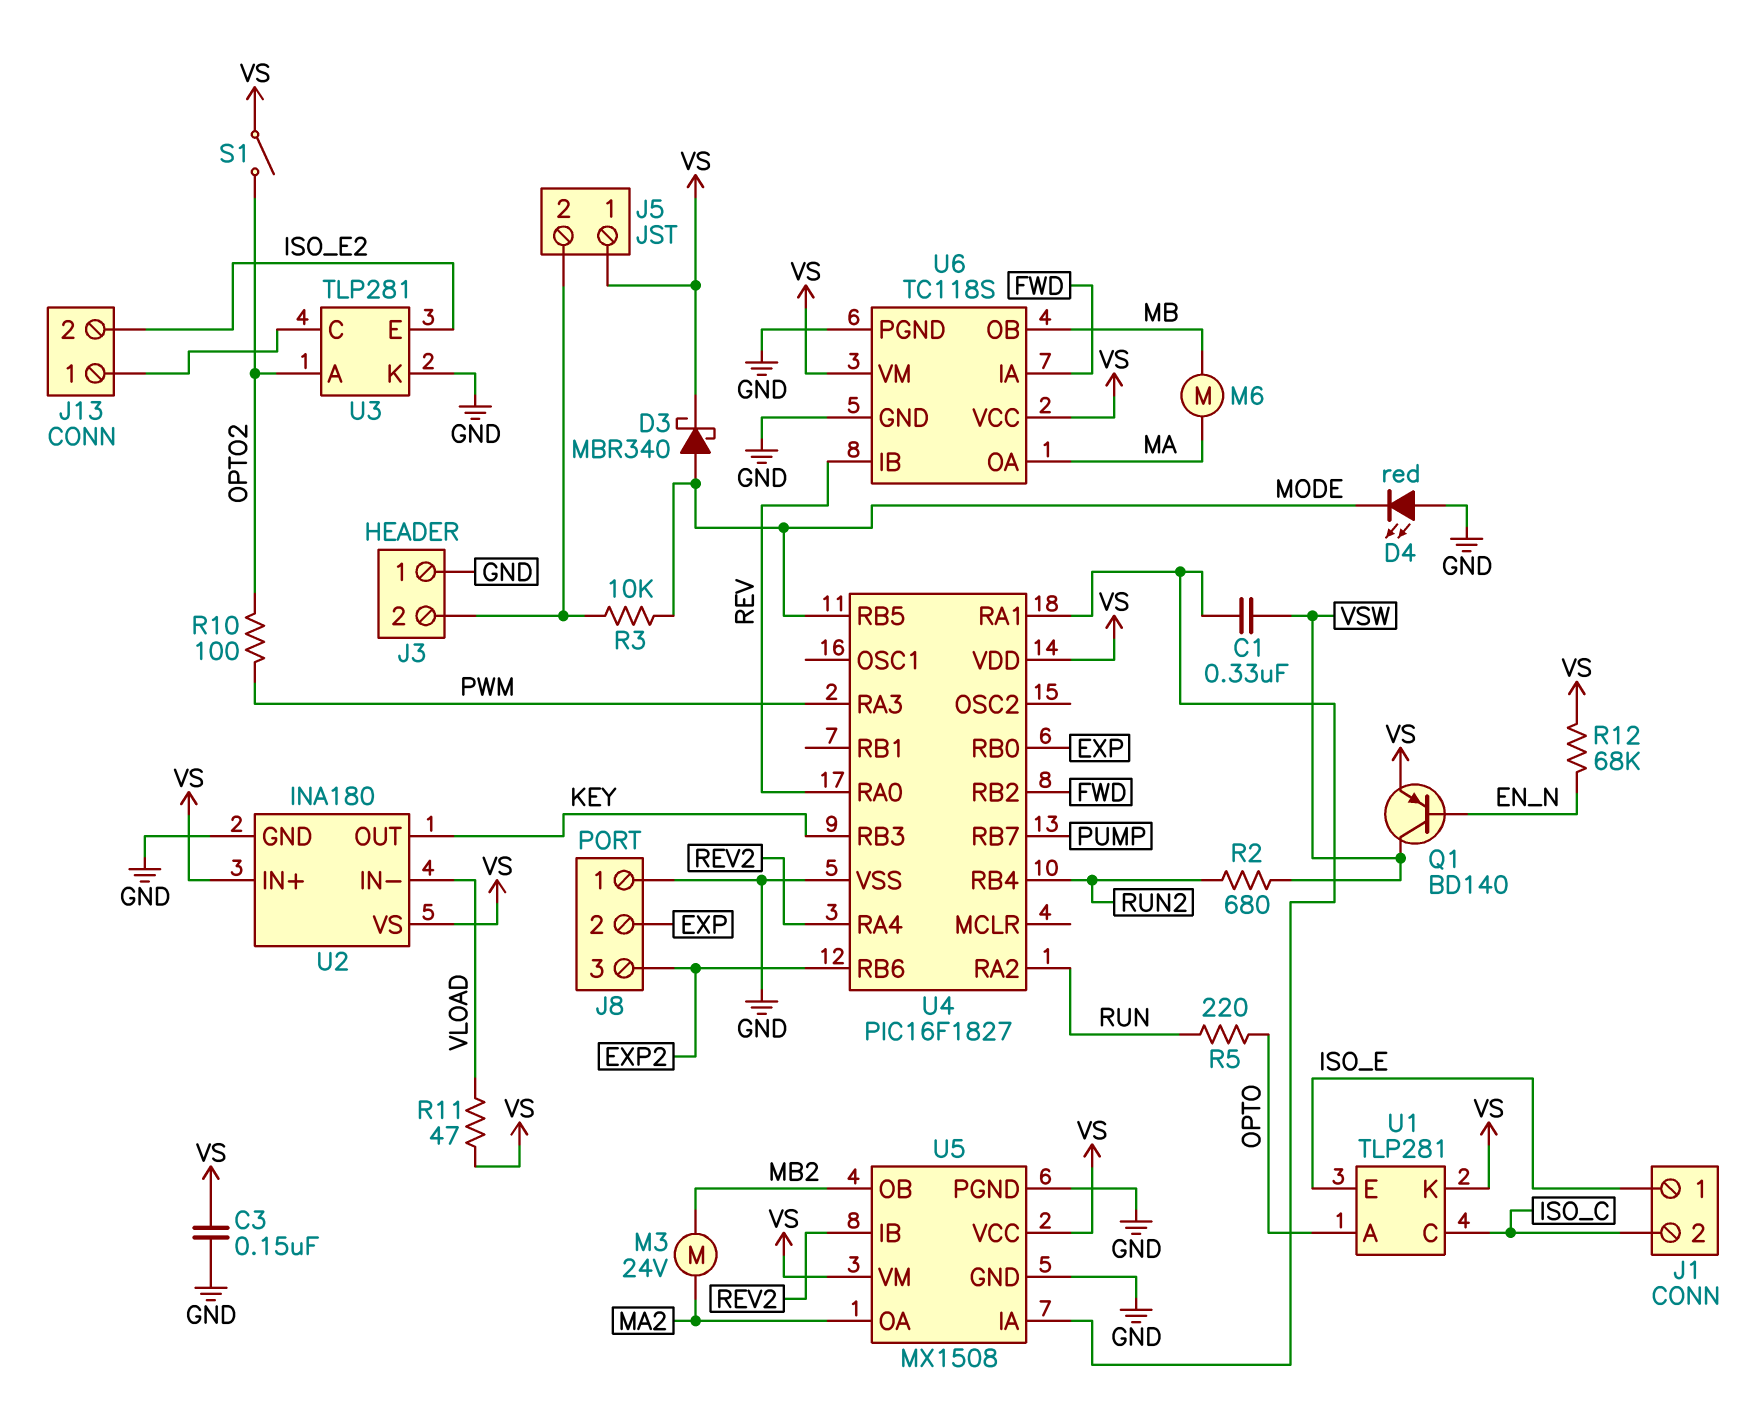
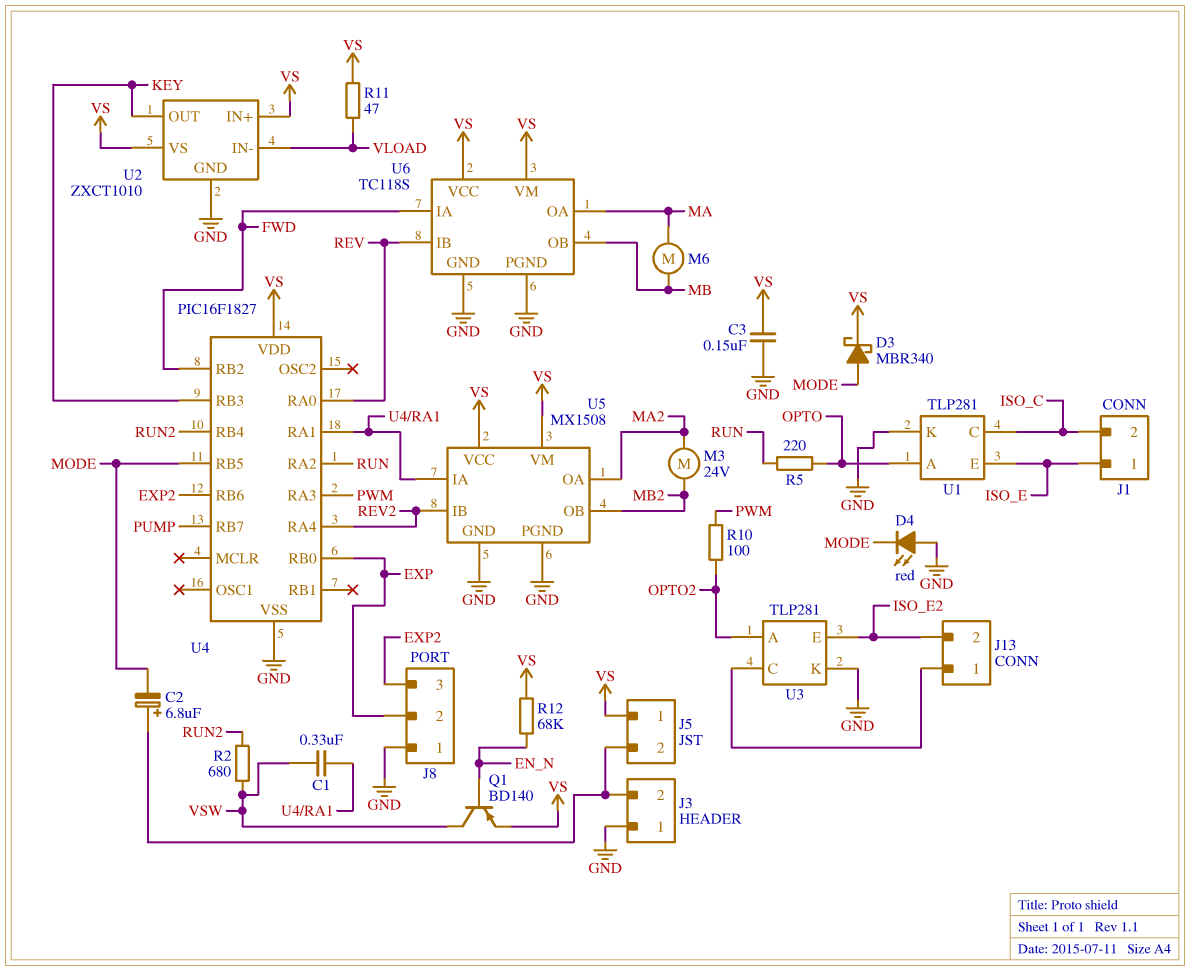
C2: none -> 6.8uF (plus J3/2, minus MODE)
R3: 10k (J3/2, MODE) -> none
S1: switch (OPTO2, VS) -> none
U1 pin K: VS -> GND
U2: INA180 -> ZXCT1010

